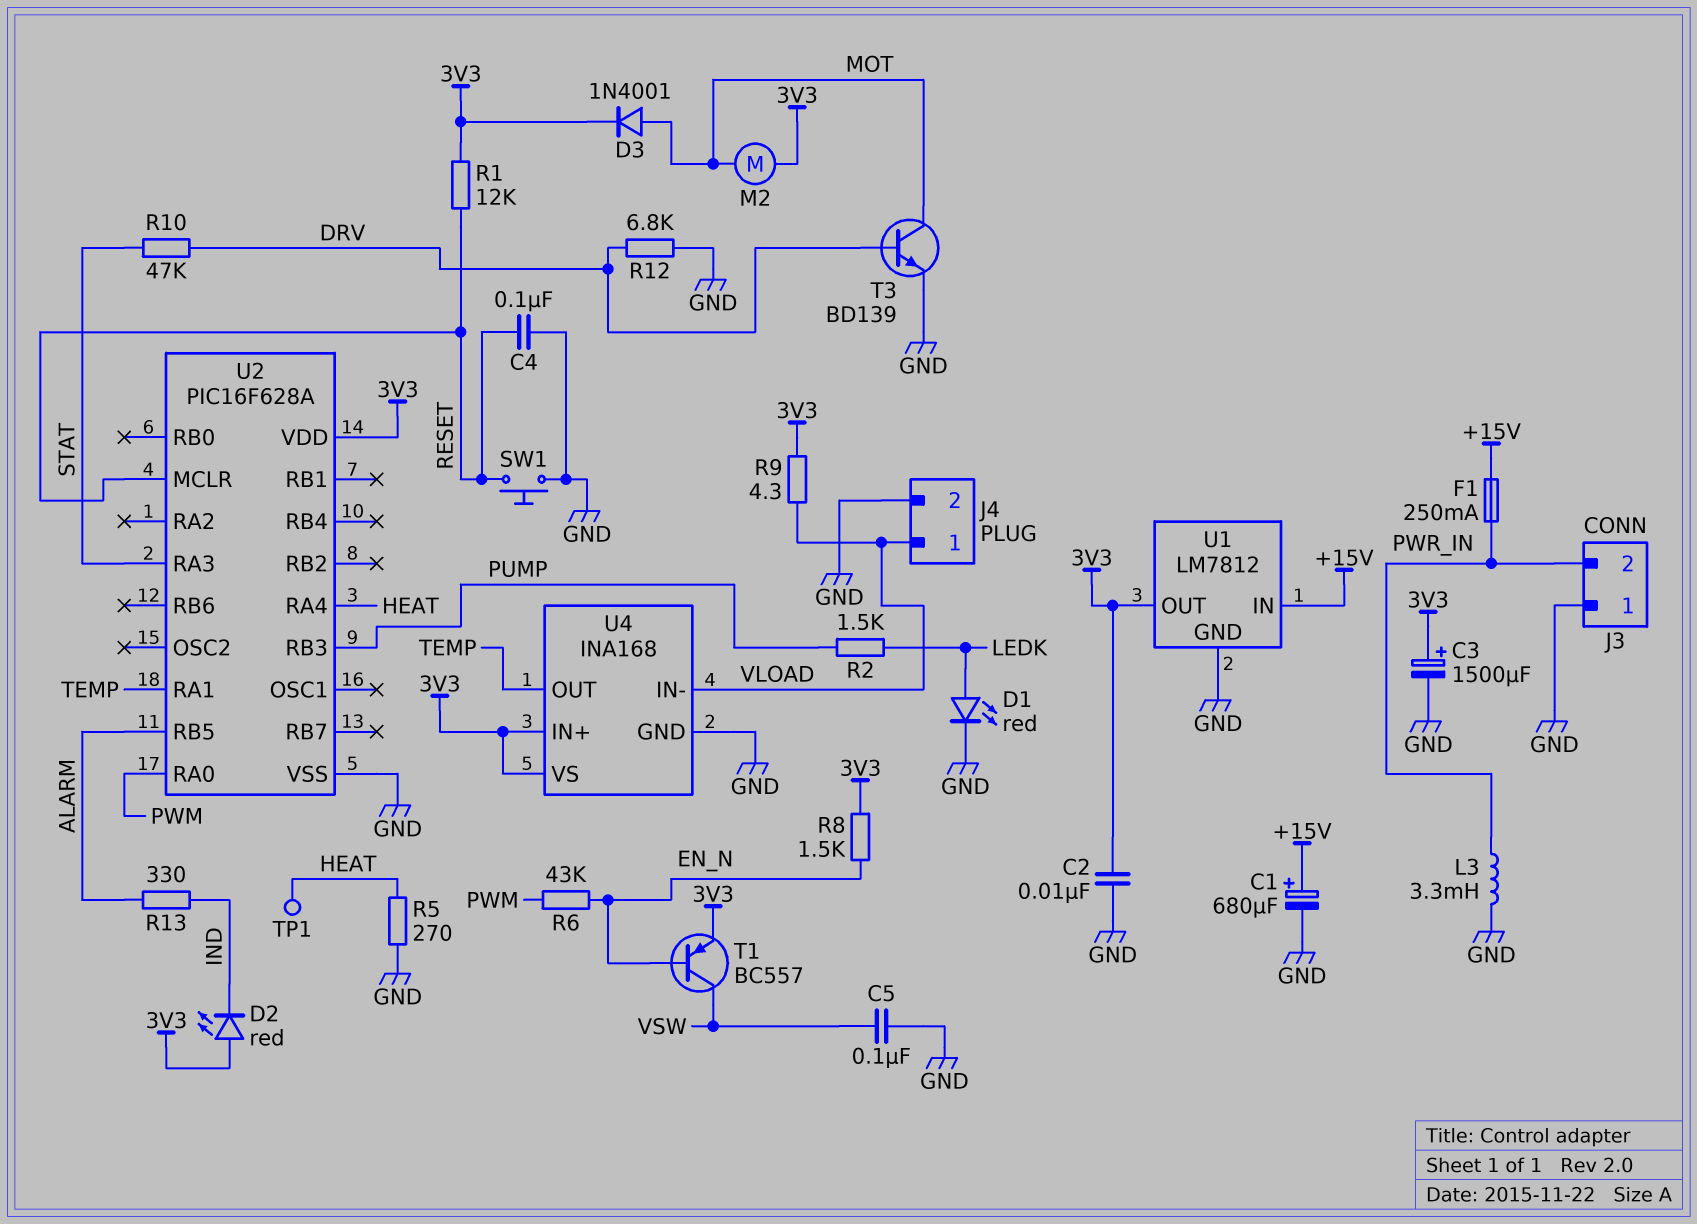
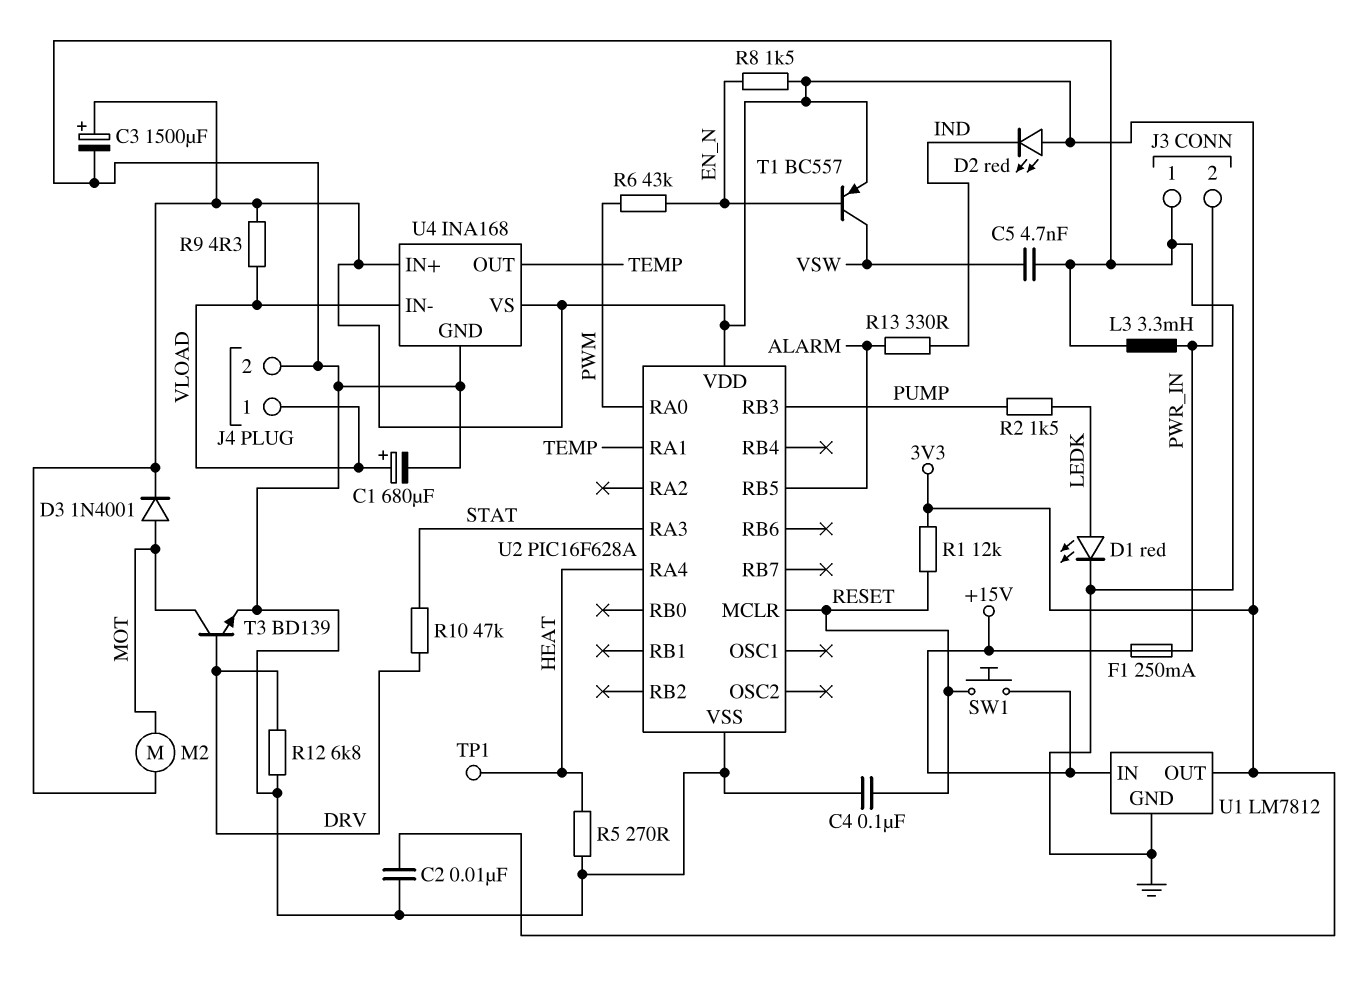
C1: 680uF (plus +15V, minus GND) -> 680uF (plus VLOAD, minus GND)
C5: 100nF (GND, VSW) -> 4.7nF (GND, VSW)
SW1: button (GND, RESET) -> button (+15V, RESET)

